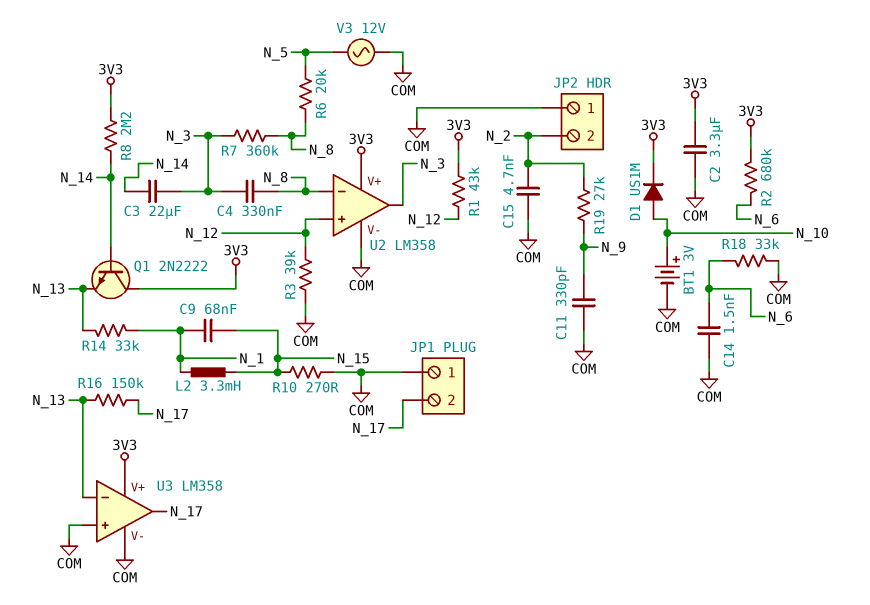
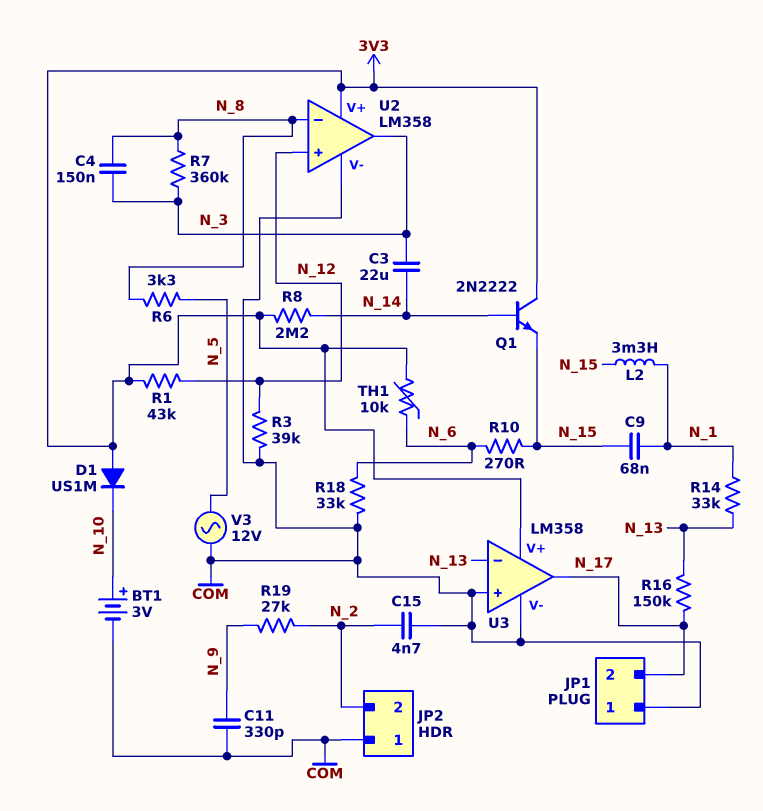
C2: 3.3uF (3V3, COM) -> none
C4: 330nF (N_3, N_8) -> 150nF (N_3, N_8)
C14: 1.5nF (COM, N_6) -> none
D1: diode US1M (A N_10, K 3V3) -> diode US1M (A 3V3, K N_10)
Q1: NPN 2N2222 (B N_14, C 3V3, E N_13) -> NPN 2N2222 (B N_14, C 3V3, E N_15)
R2: 680k (3V3, N_6) -> none
R6: 20k (N_5, N_8) -> 3.3k (N_5, N_8)
R10: 270 (COM, N_15) -> 270 (N_6, N_15)
TH1: none -> 10k (3V3, N_6)

